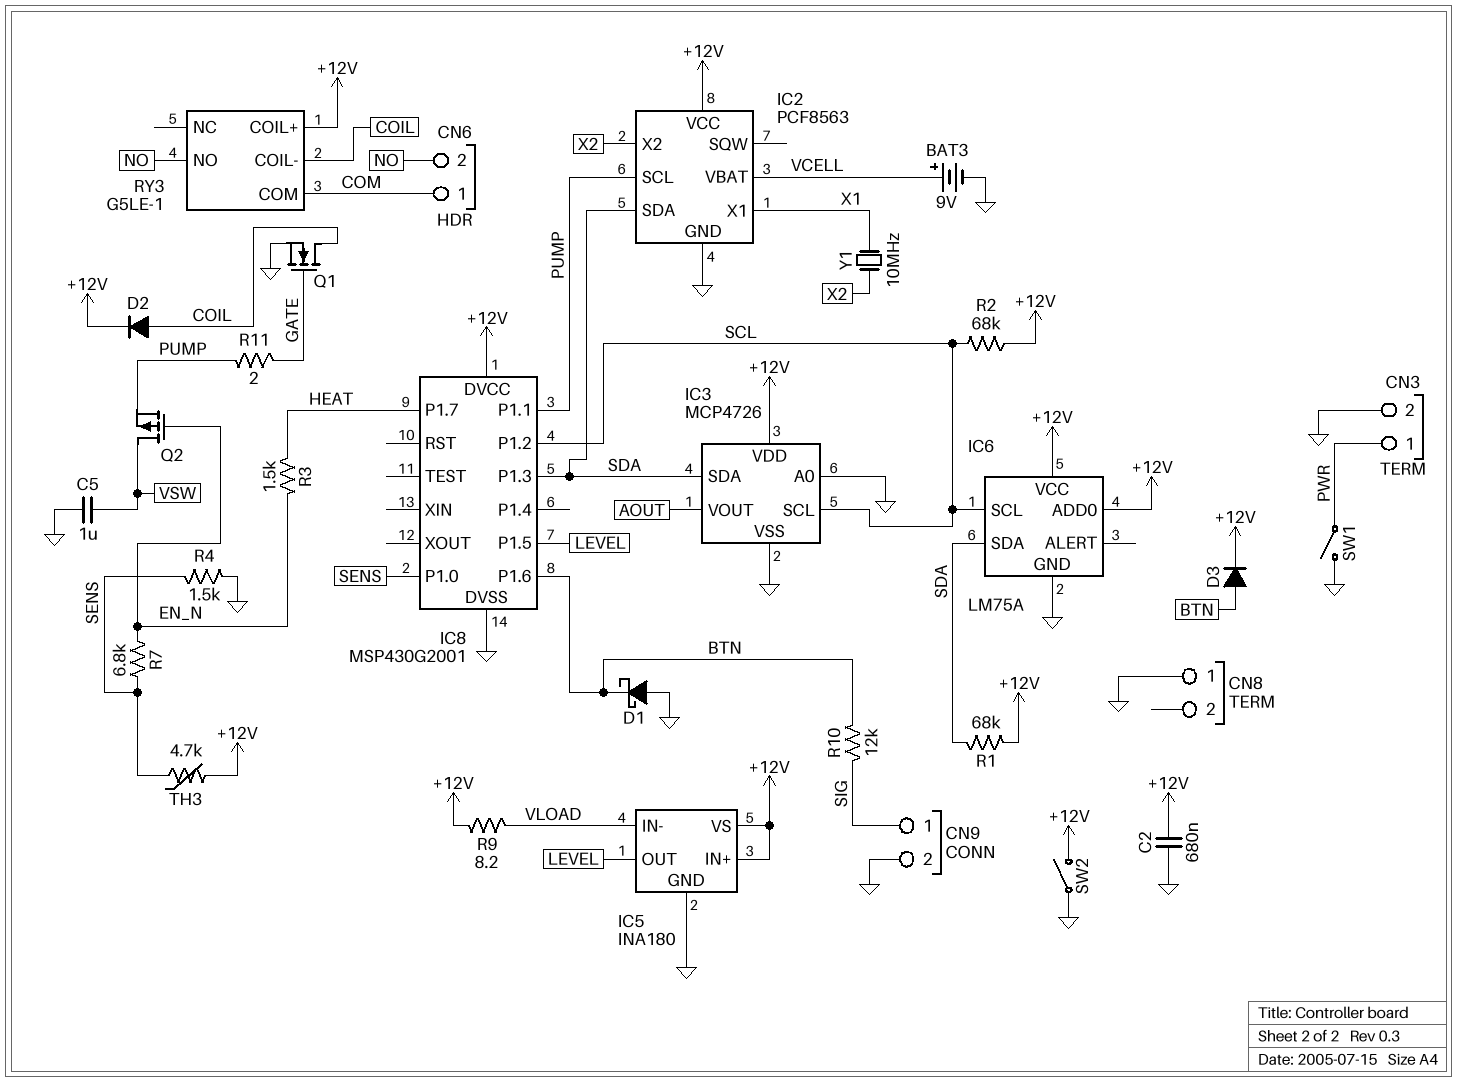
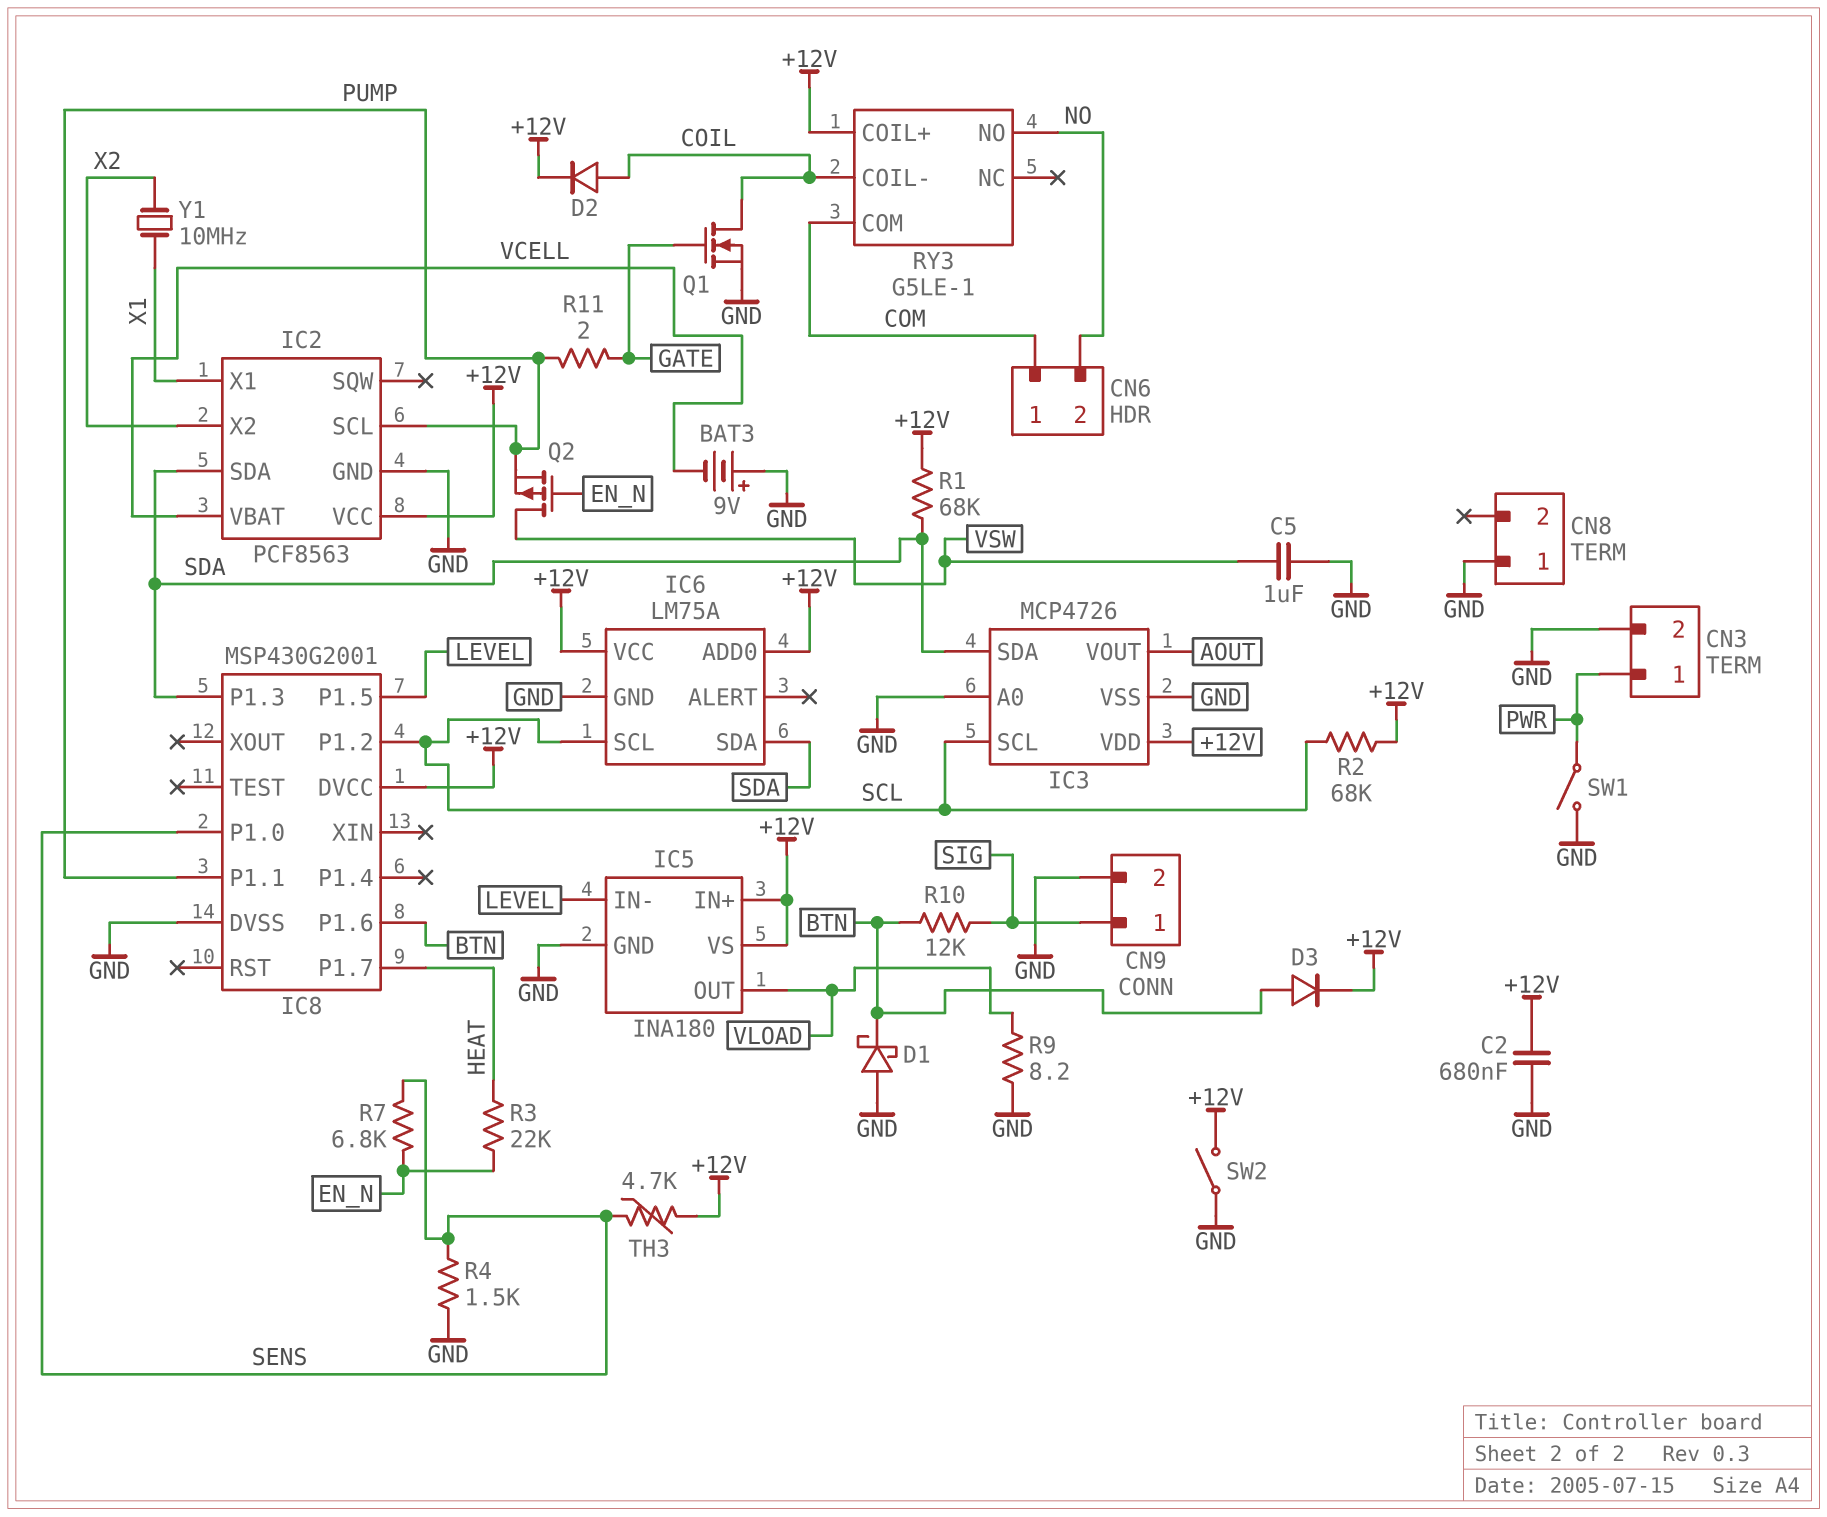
BAT3: 9V (plus VCELL, minus GND) -> 9V (plus GND, minus VCELL)
IC5 pin IN-: VLOAD -> LEVEL
IC5 pin OUT: LEVEL -> VLOAD
R3: 1.5k (EN_N, HEAT) -> 22k (EN_N, HEAT)
R9: 8.2 (+12V, VLOAD) -> 8.2 (GND, VLOAD)

